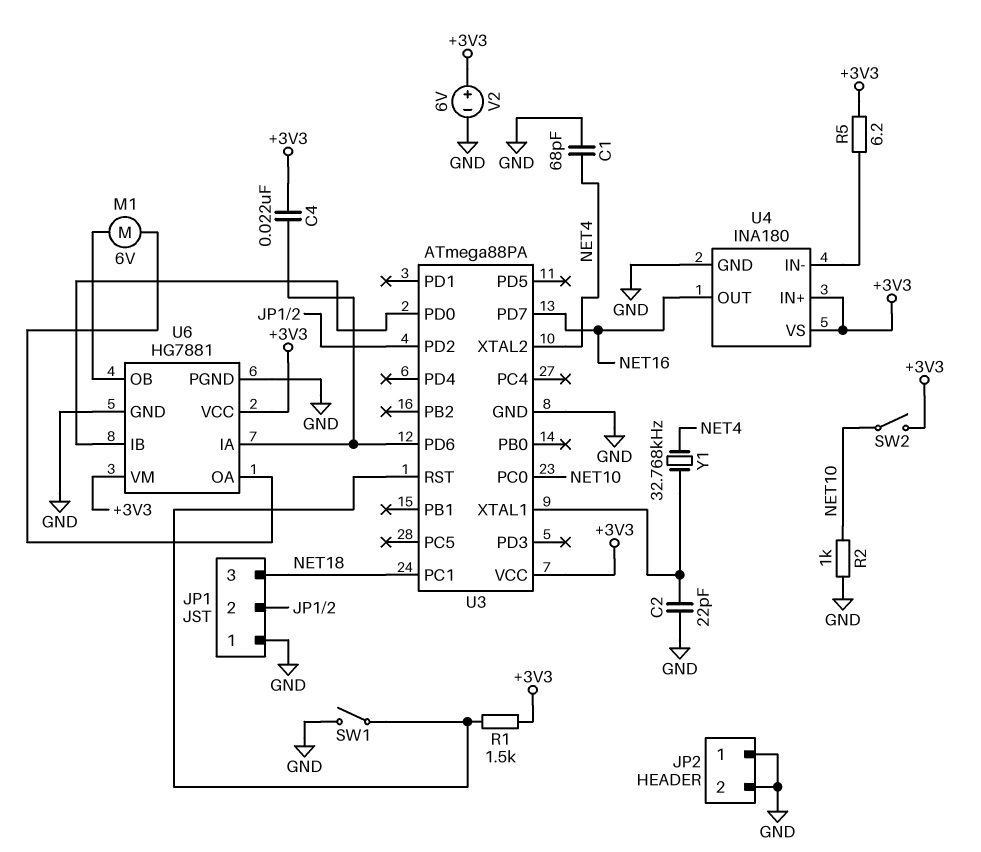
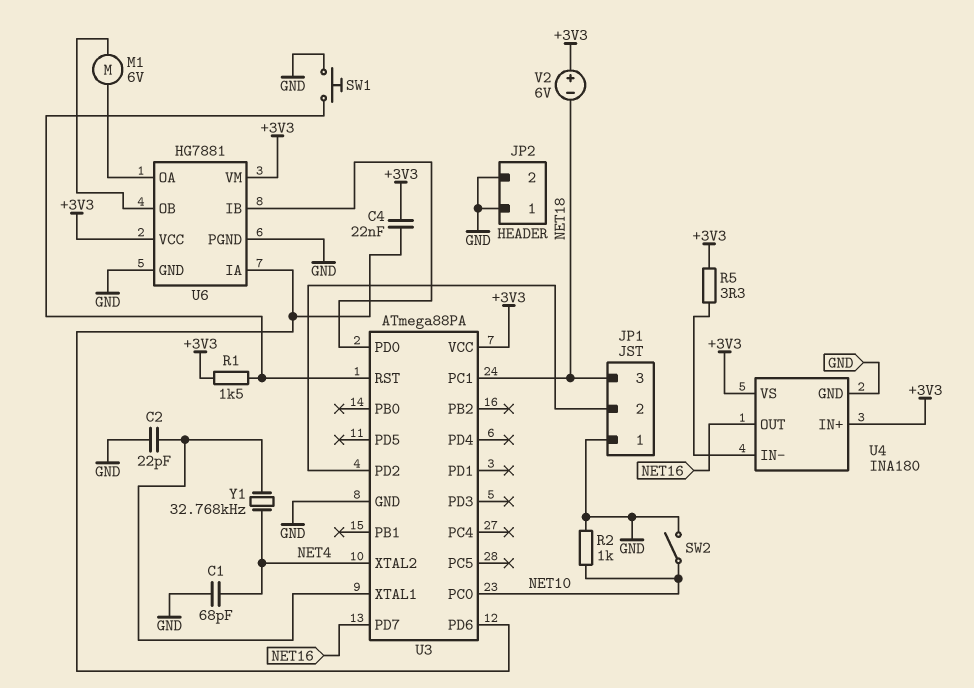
R5: 6.2 (+3V3, U4/IN-) -> 3.3 (+3V3, U4/IN-)
SW1: switch (GND, U3/RST) -> button (GND, U3/RST)
SW2: switch (+3V3, NET10) -> switch (GND, NET10)
V2: 6V (plus +3V3, minus GND) -> 6V (plus +3V3, minus NET18)

